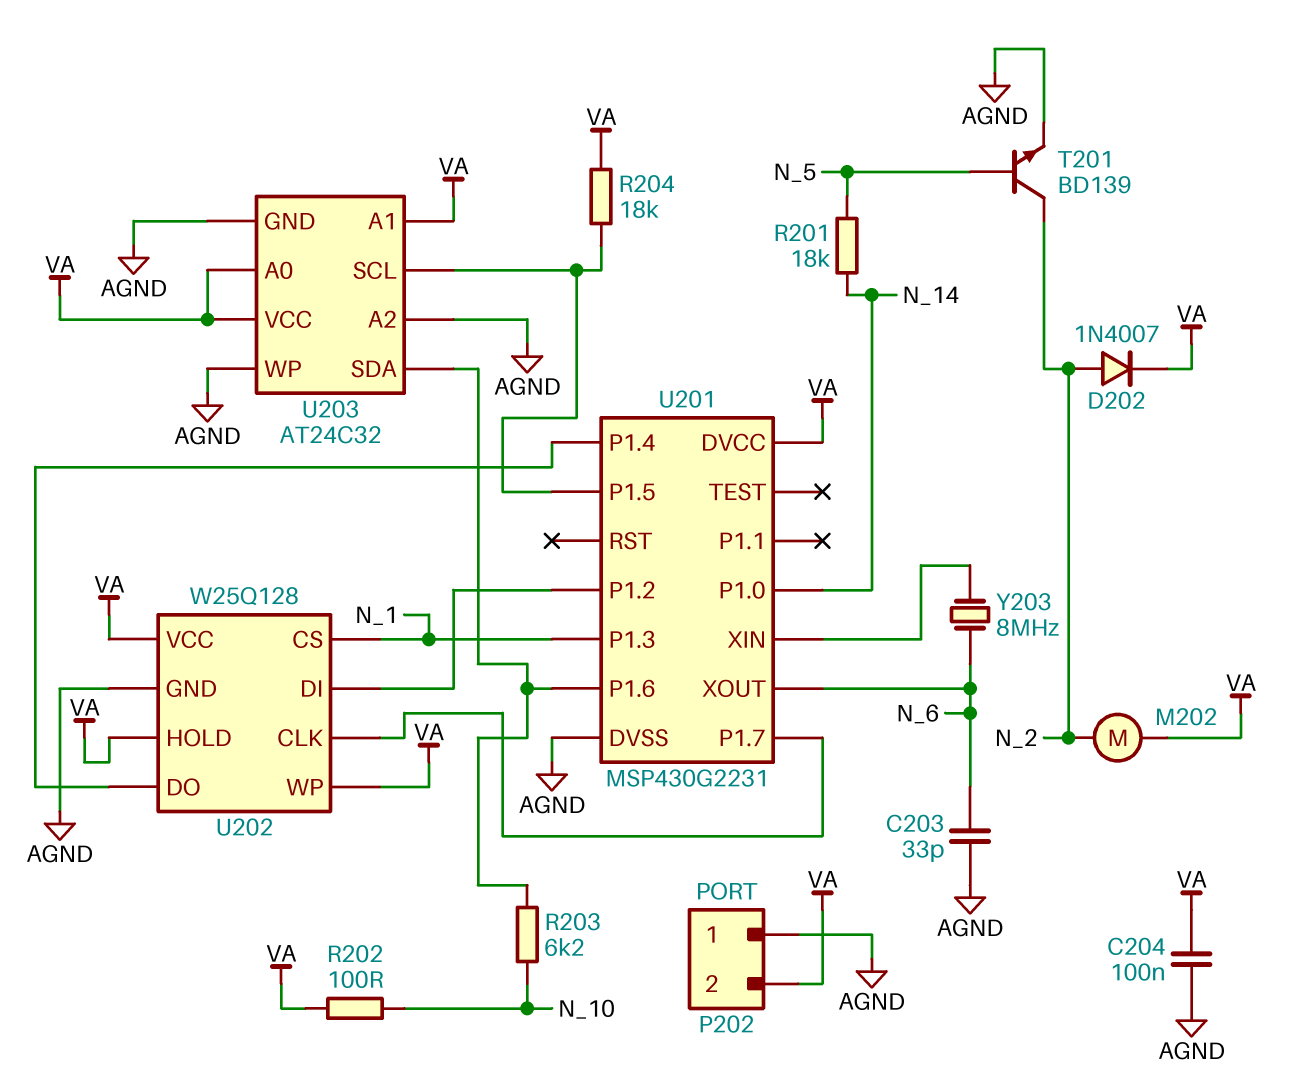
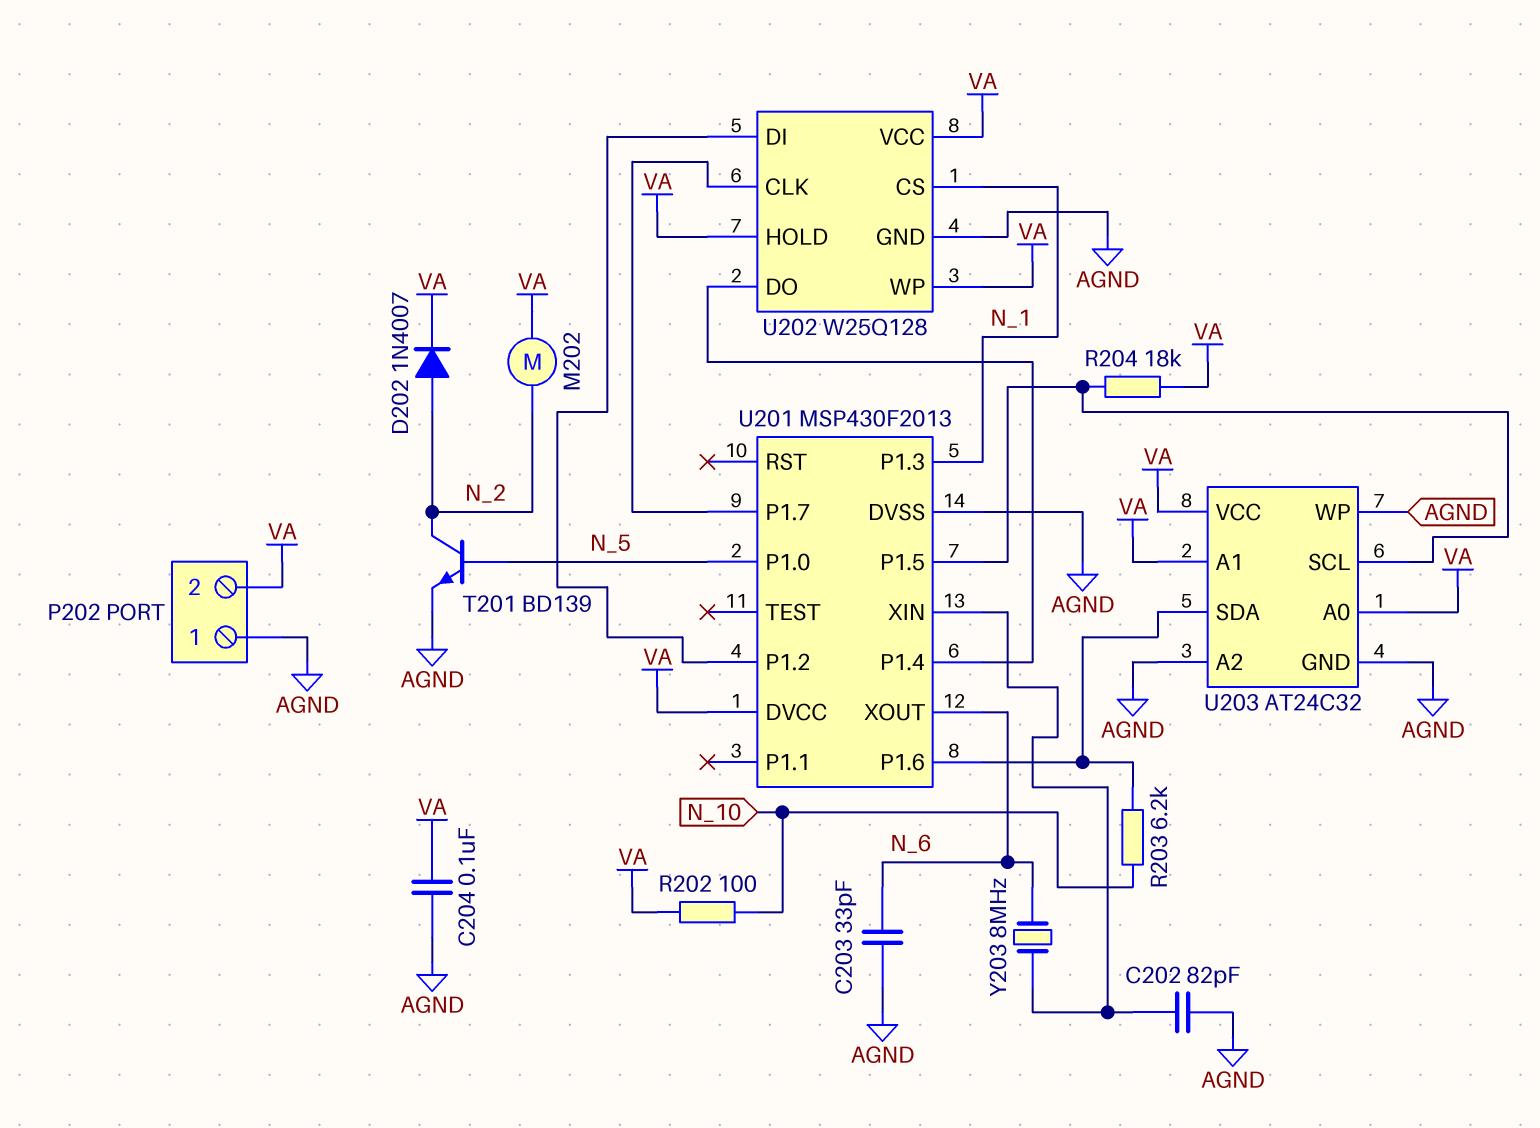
C202: none -> 82pF (AGND, U201/XIN)
R201: 18k (N_5, N_14) -> none
U201: MSP430G2231 -> MSP430F2013
U201 pin P1.0: N_14 -> N_5

